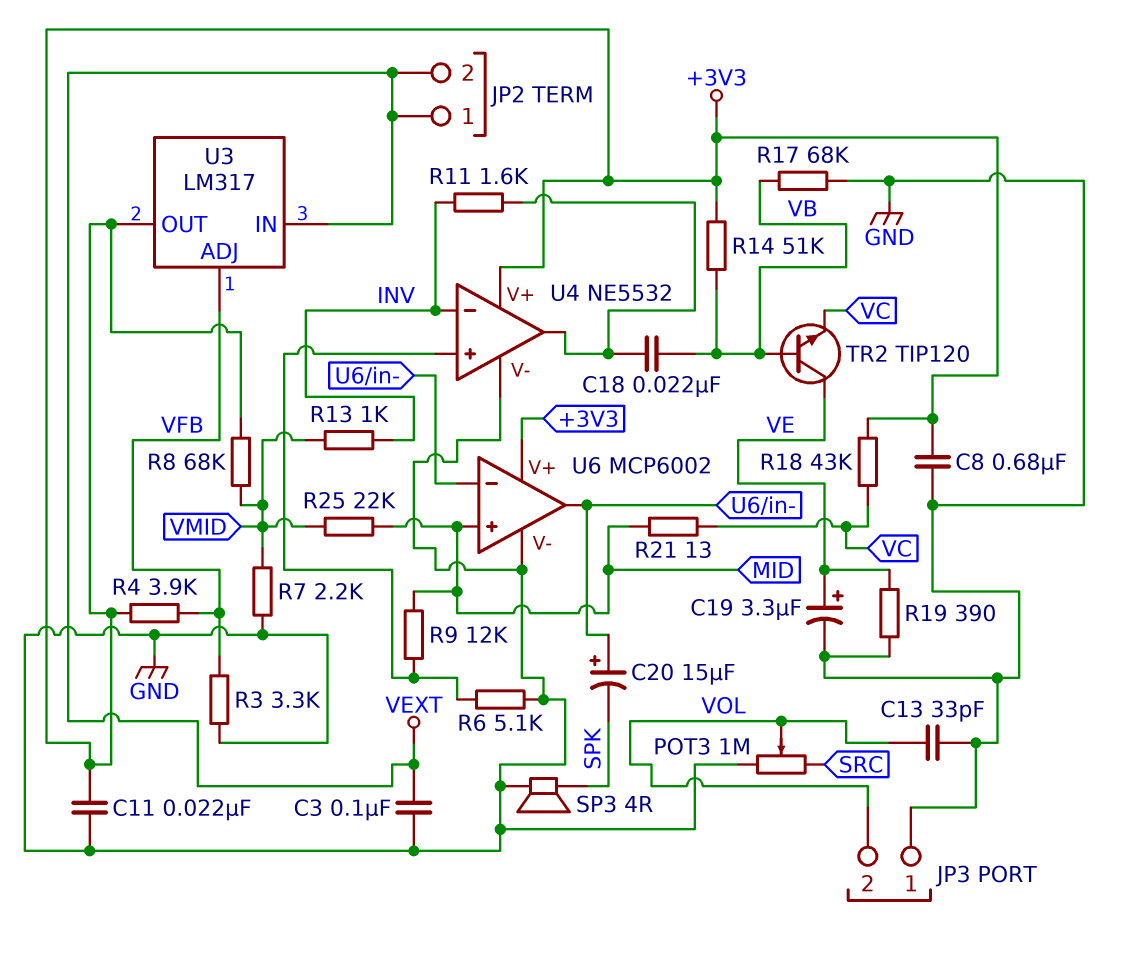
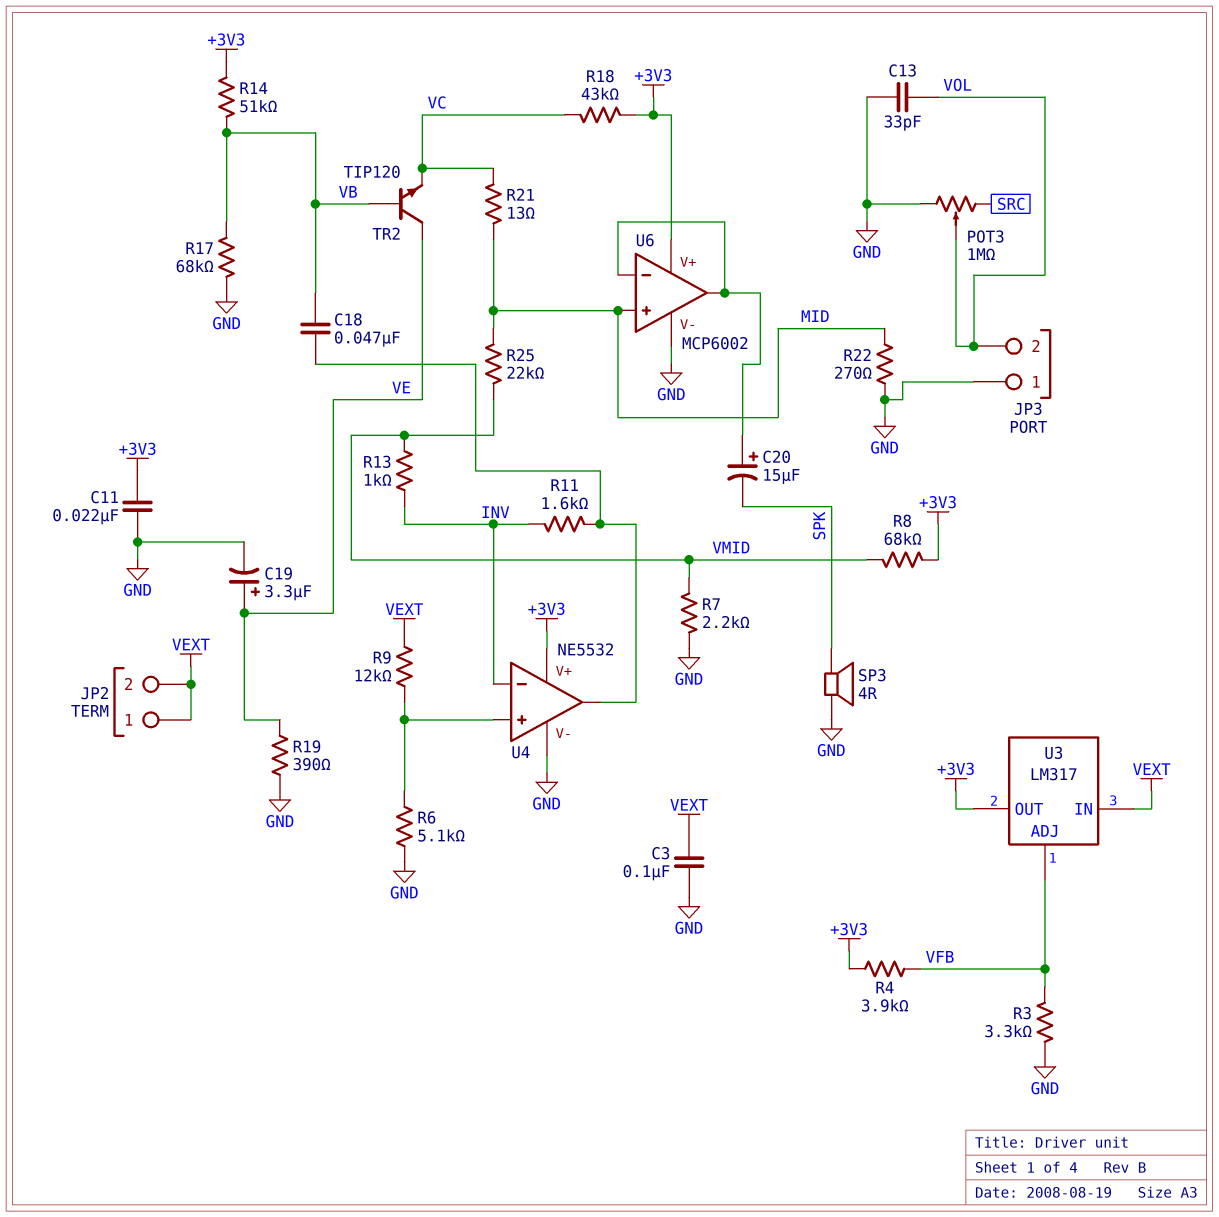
C8: 680nF (+3V3, GND) -> none
C18: 22nF (U4/out, VB) -> 47nF (U4/out, VB)
R9: 12k (MID, U4/in+) -> 12k (U4/in+, VEXT)
R22: none -> 270 (GND, MID)

